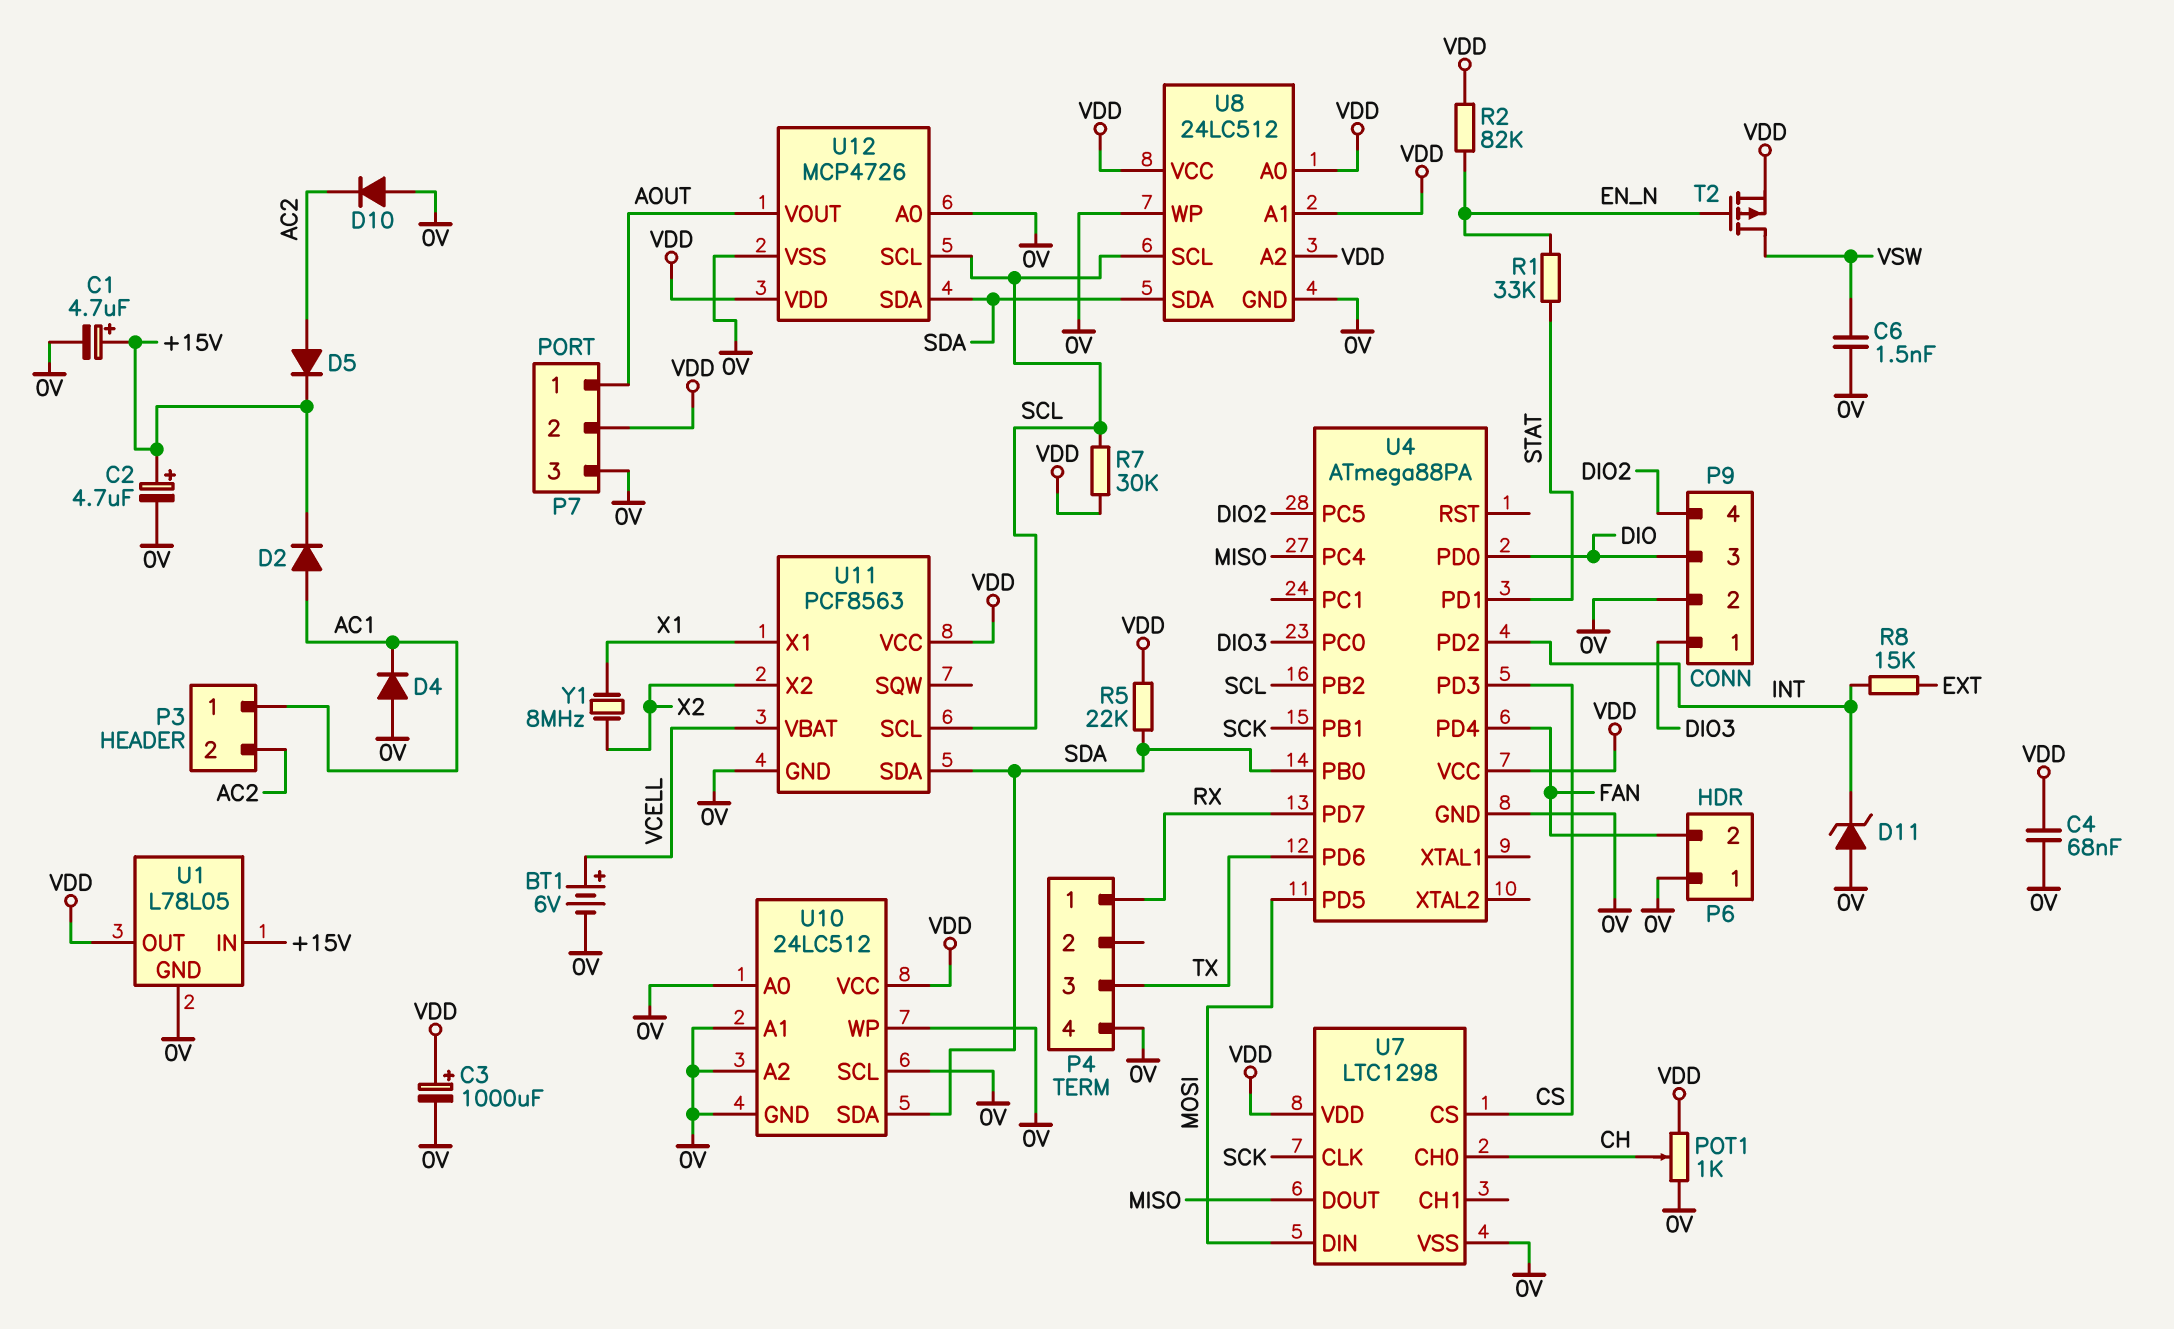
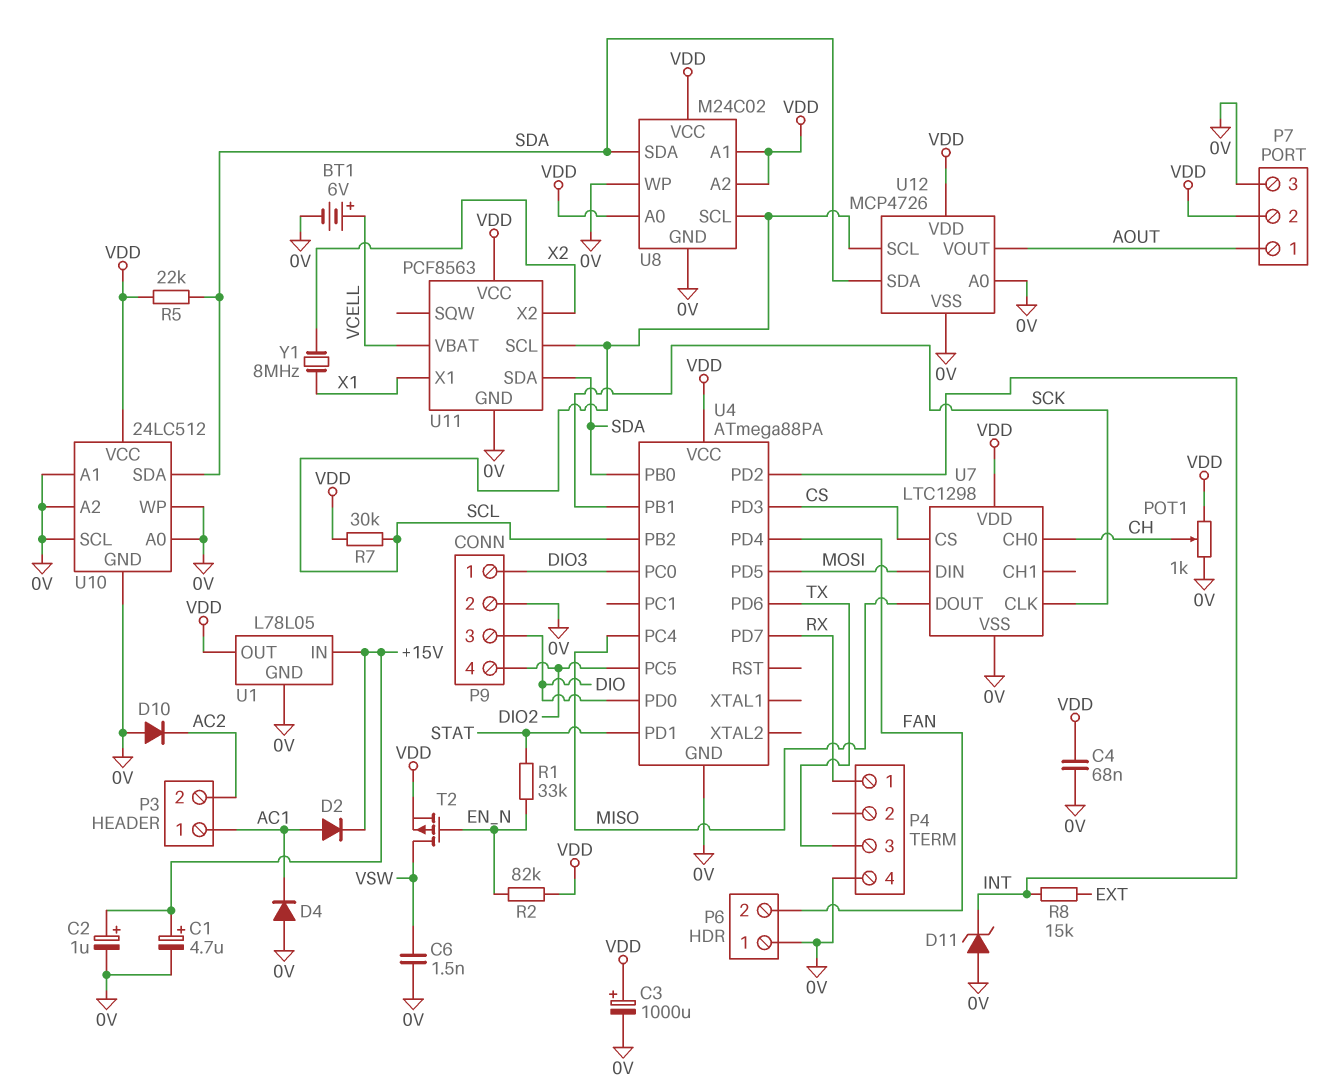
C2: 4.7uF (plus +15V, minus 0V) -> 1uF (plus +15V, minus 0V)
D5: diode (A AC2, K +15V) -> none
U8: 24LC512 -> M24C02

